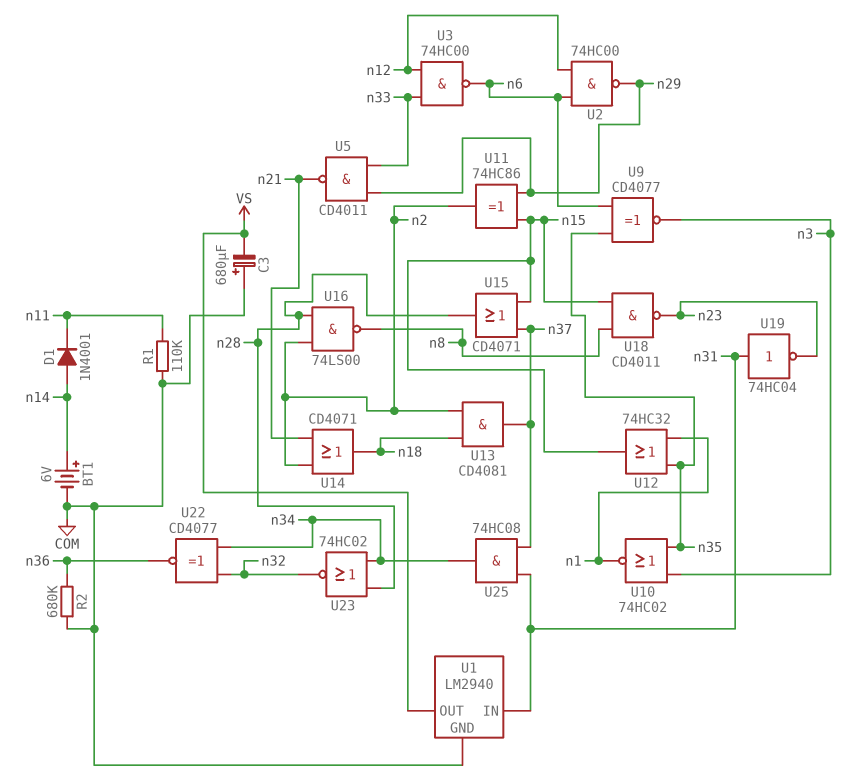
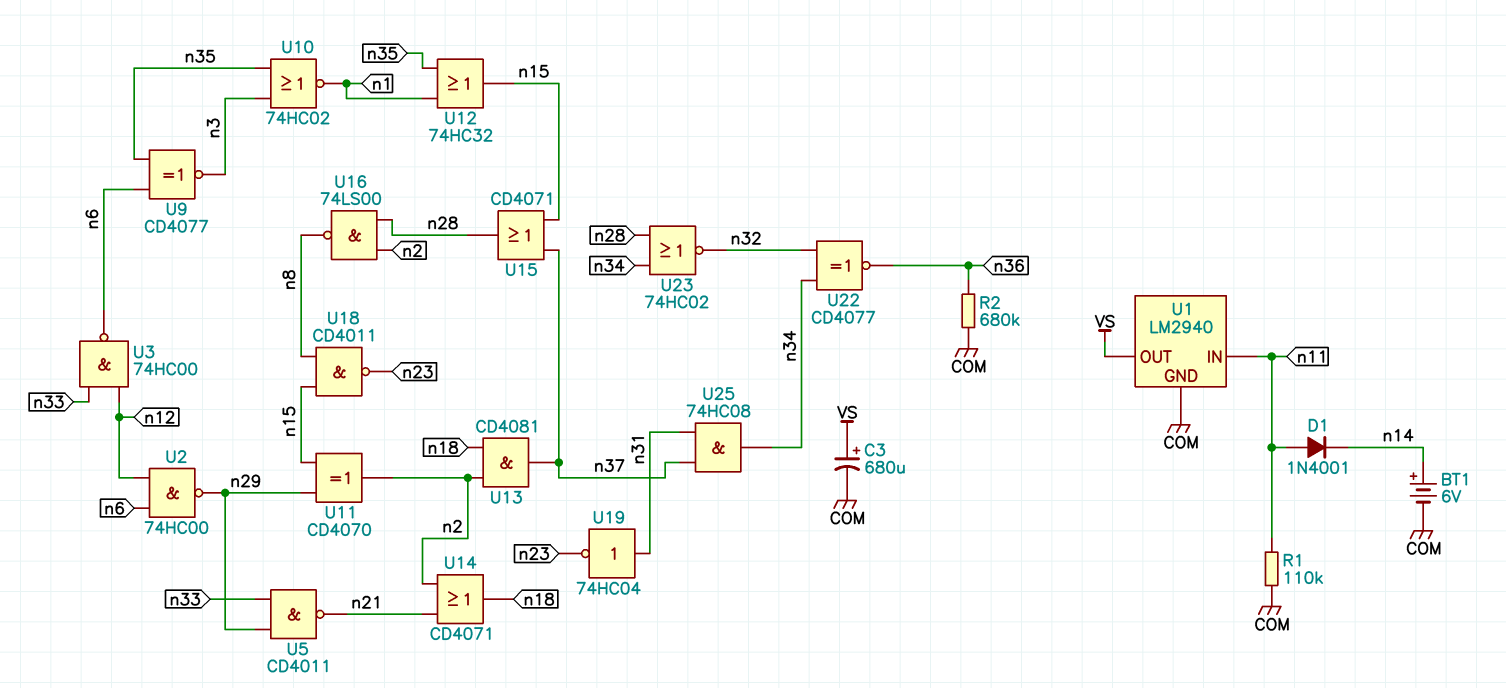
C3: 680uF (plus COM, minus VS) -> 680uF (plus VS, minus COM)
D1: diode 1N4001 (A n14, K n11) -> diode 1N4001 (A n11, K n14)
U1 pin IN: n31 -> n11
U11: XOR 74HC86 (in n15, in n29, out n2) -> XOR CD4070 (in n15, in n29, out n2)

